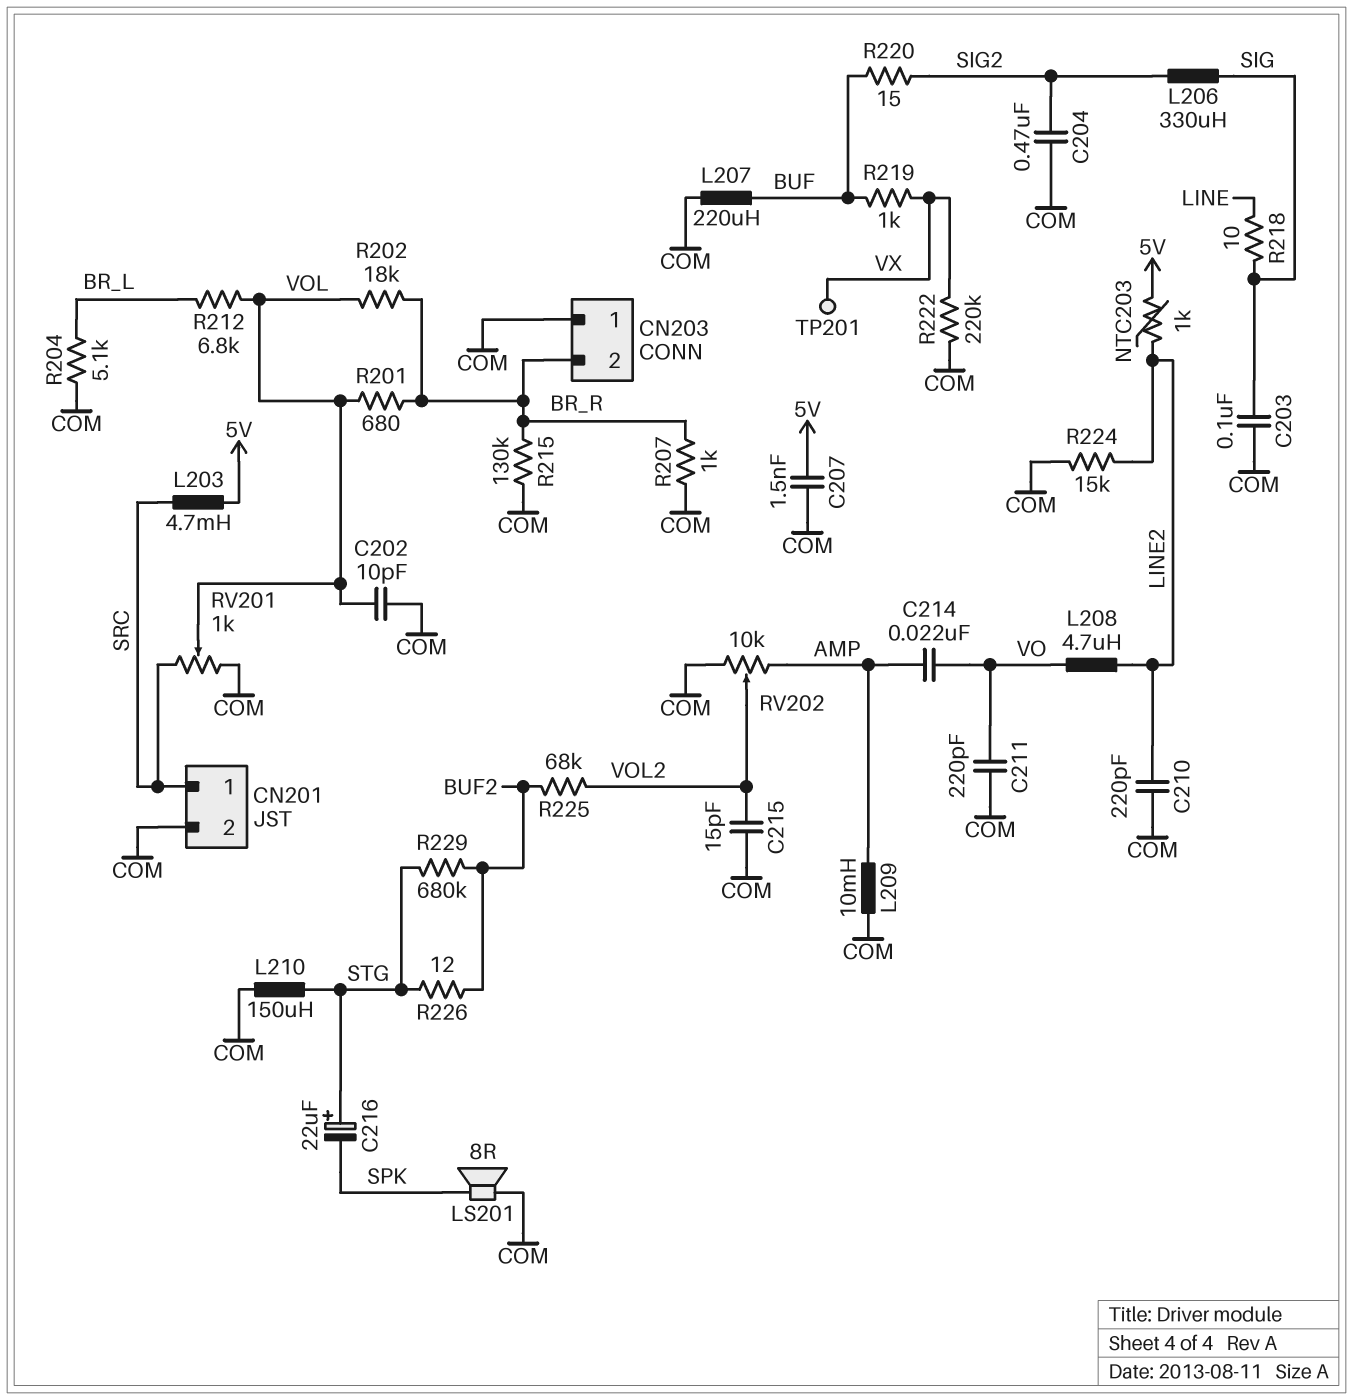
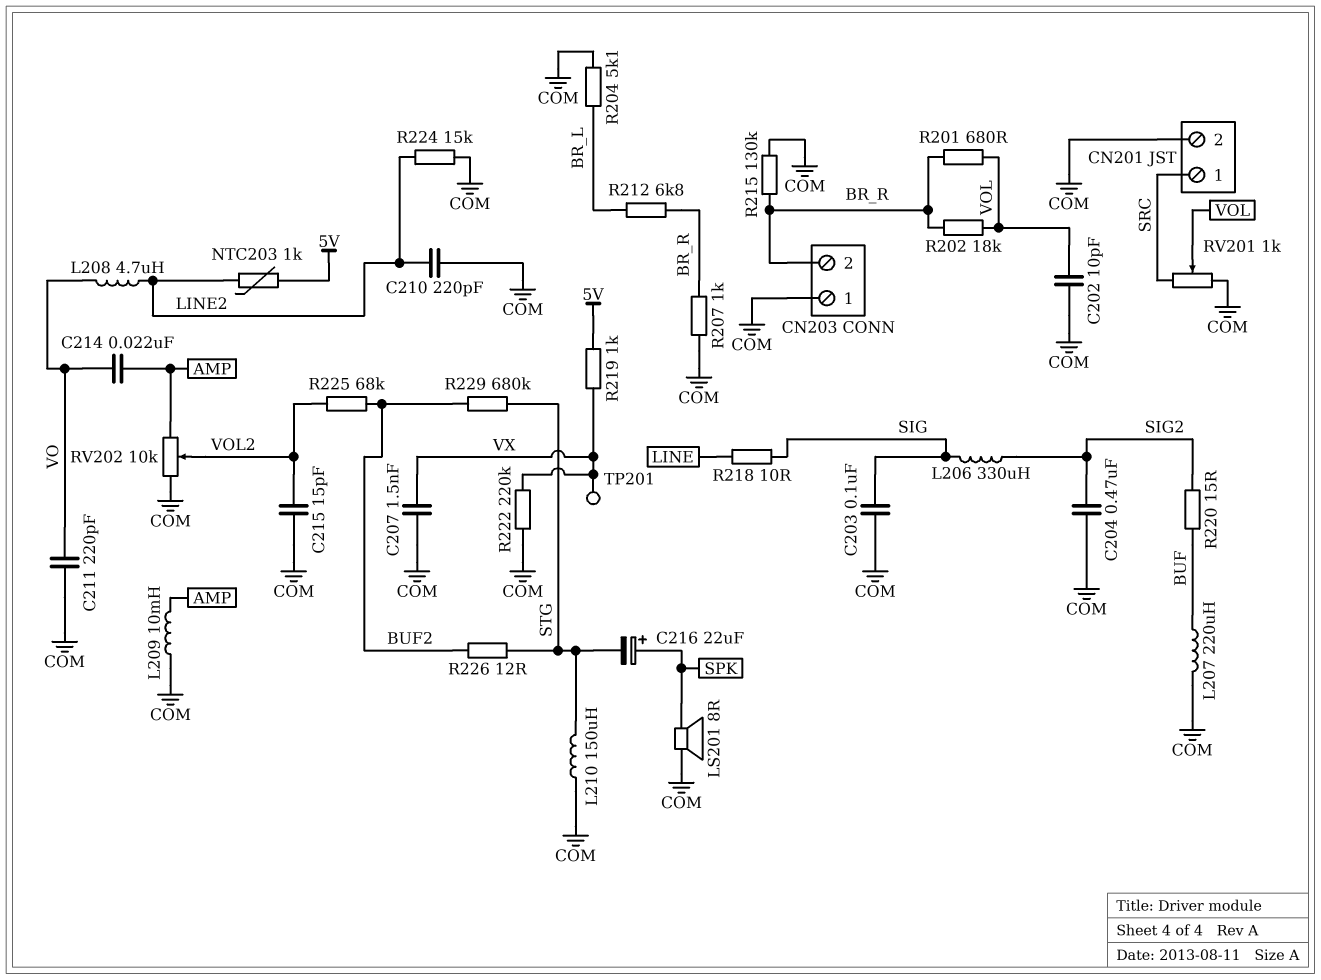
C207: 1.5nF (5V, COM) -> 1.5nF (COM, VX)
C216: 22uF (plus STG, minus SPK) -> 22uF (plus SPK, minus STG)
L203: 4.7mH (5V, SRC) -> none
R212: 6.8k (BR_L, VOL) -> 6.8k (BR_L, BR_R)
R219: 1k (BUF, VX) -> 1k (5V, VX)

